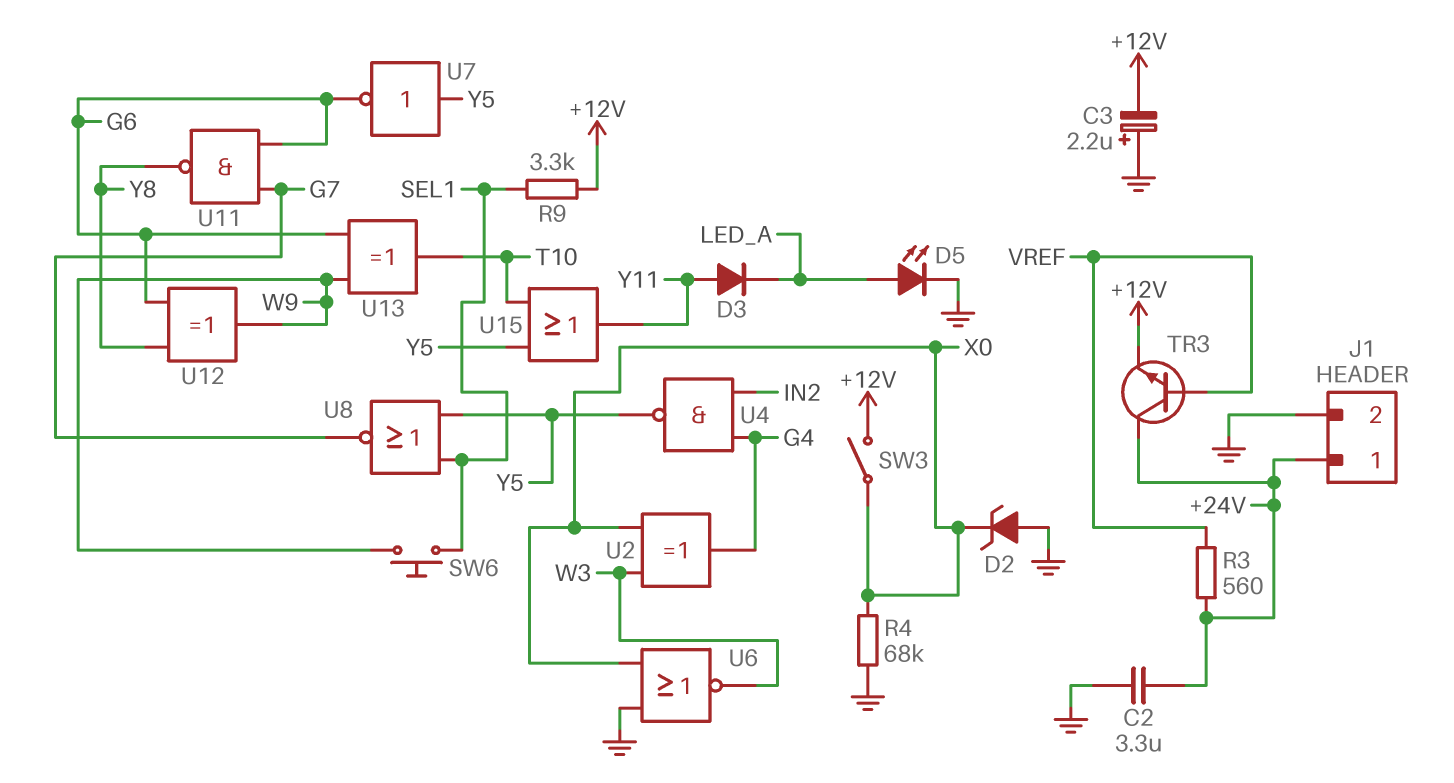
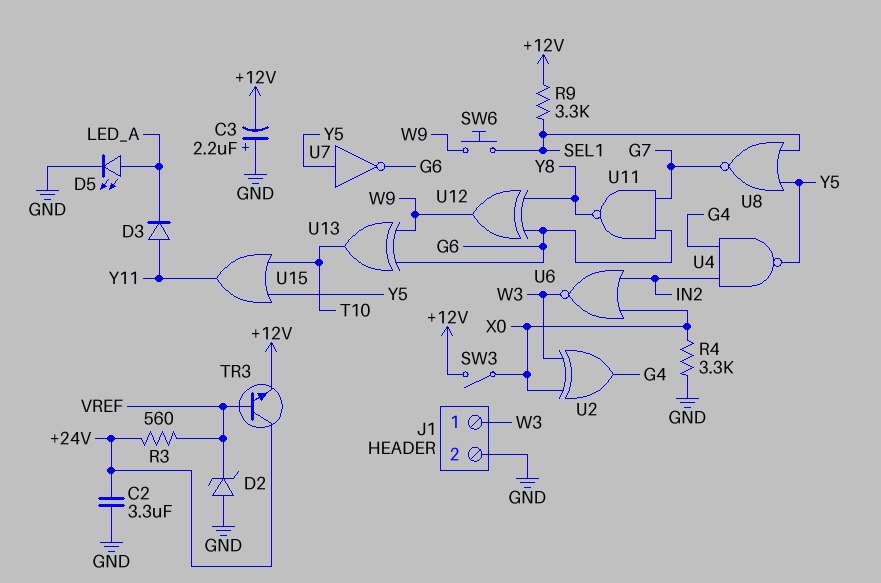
D2: zener (A GND, K X0) -> zener (A GND, K VREF)
J1 pin 1: +24V -> W3
R4: 68k (GND, X0) -> 3.3k (GND, X0)
U6: NOR (in GND, in X0, out W3) -> NOR (in IN2, in X0, out W3)

